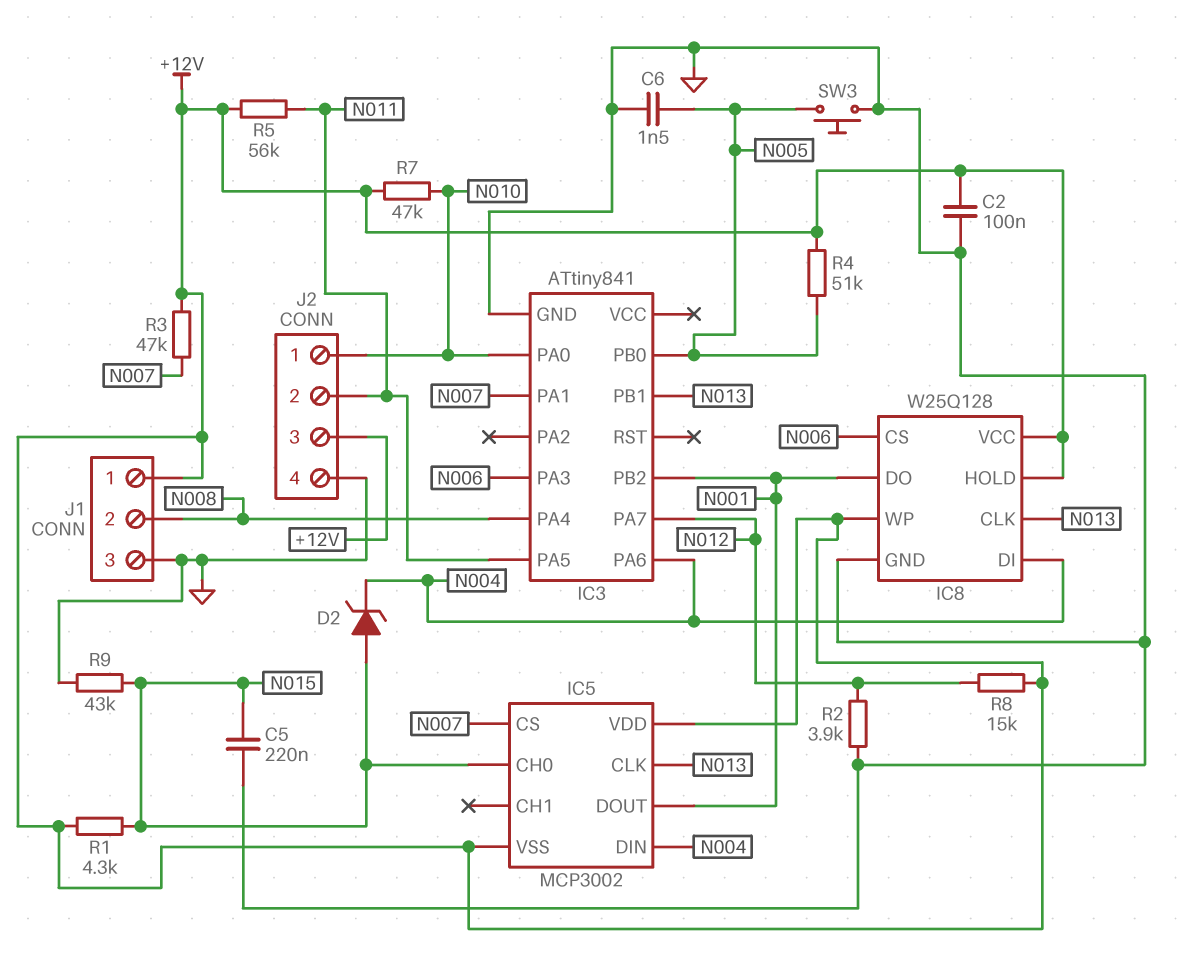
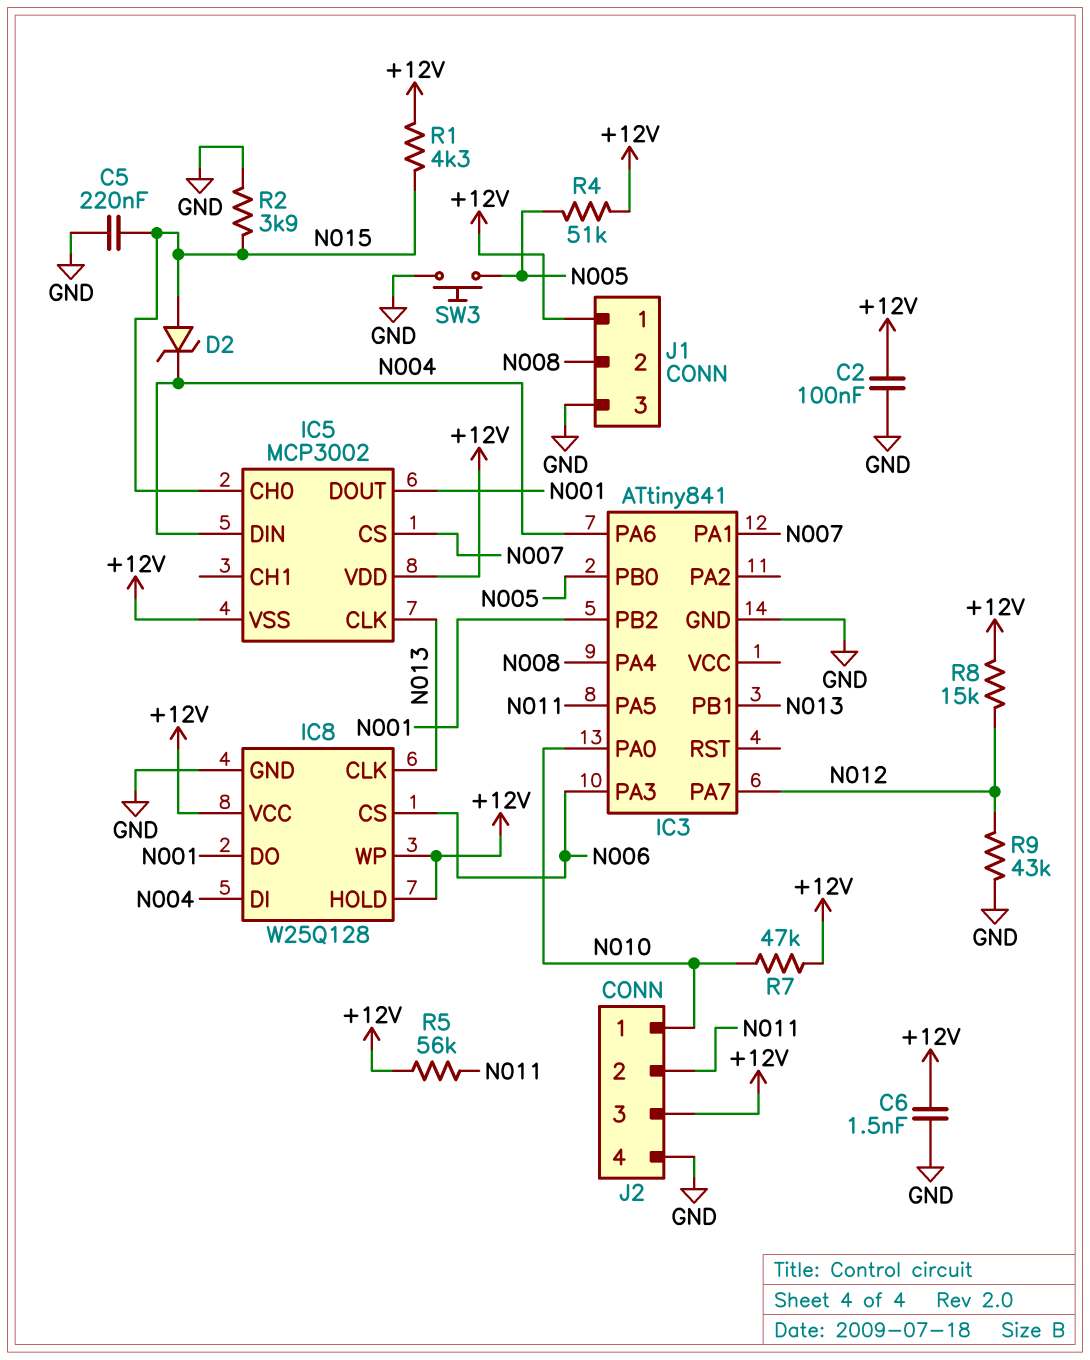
C6: 1.5nF (GND, N005) -> 1.5nF (+12V, GND)
R2: 3.9k (GND, N012) -> 3.9k (GND, N015)
R3: 47k (+12V, N007) -> none
R9: 43k (GND, N015) -> 43k (GND, N012)

